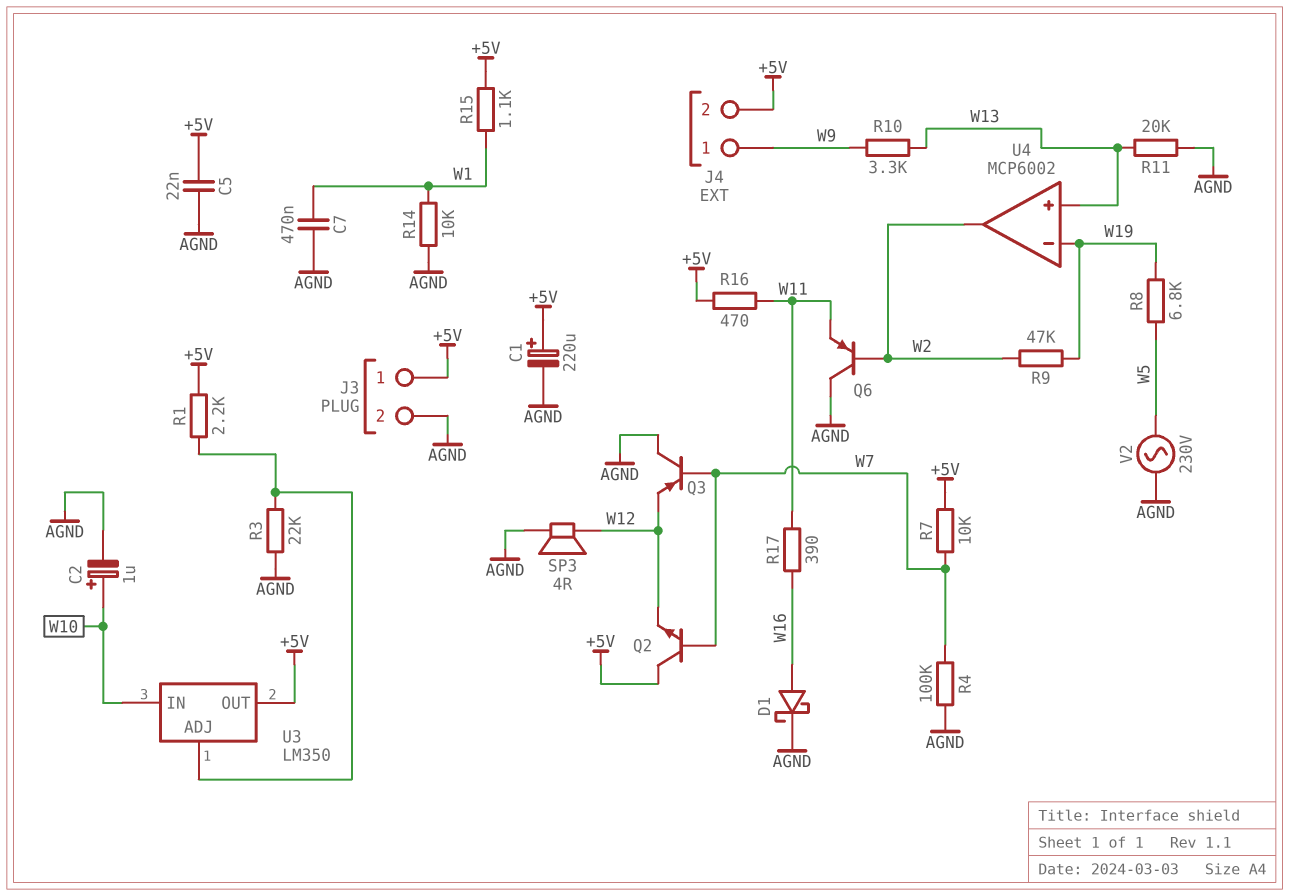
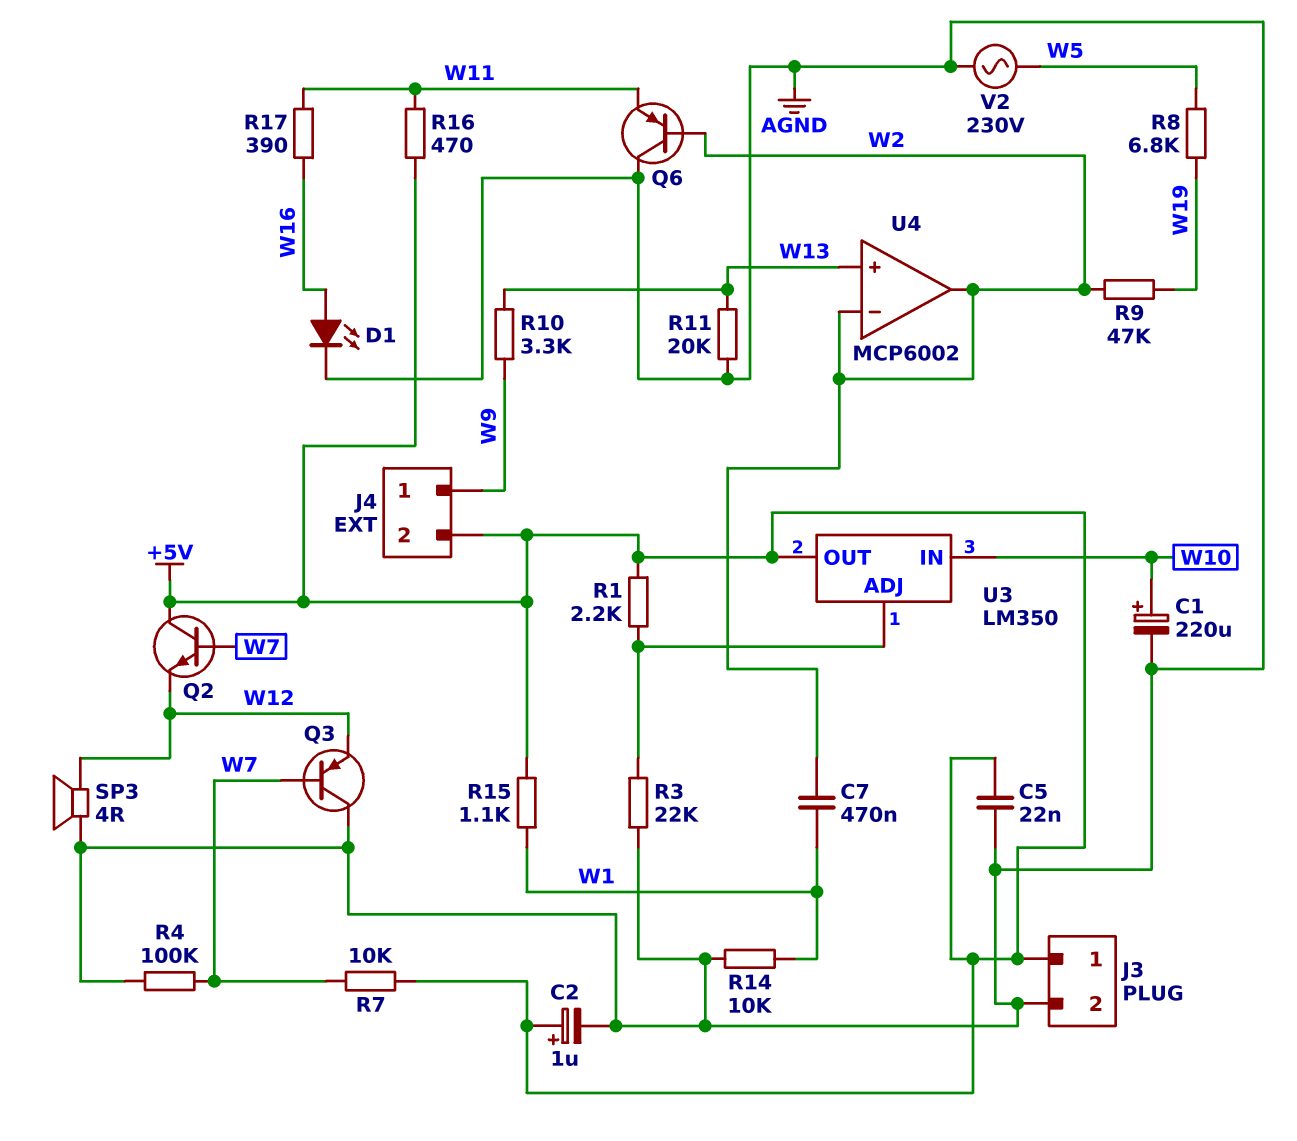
C1: 220uF (plus +5V, minus AGND) -> 220uF (plus W10, minus AGND)
C2: 1uF (plus W10, minus AGND) -> 1uF (plus +5V, minus AGND)
C7: 470nF (AGND, W1) -> 470nF (W1, W2)
D1: schottky (A W16, K AGND) -> LED (A W16, K AGND)
U4 pin in-: W19 -> W2

